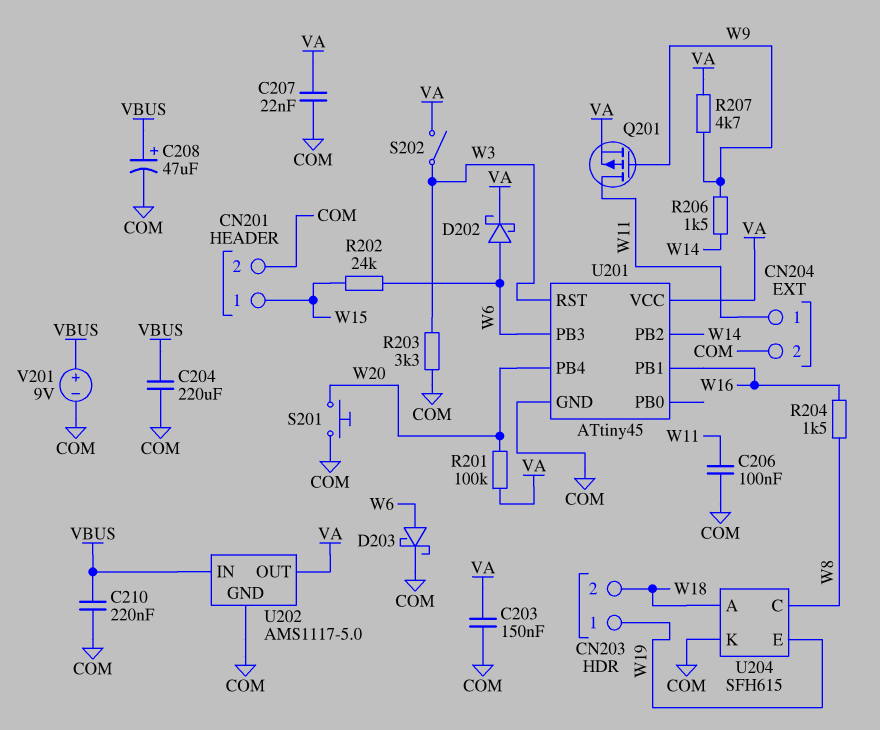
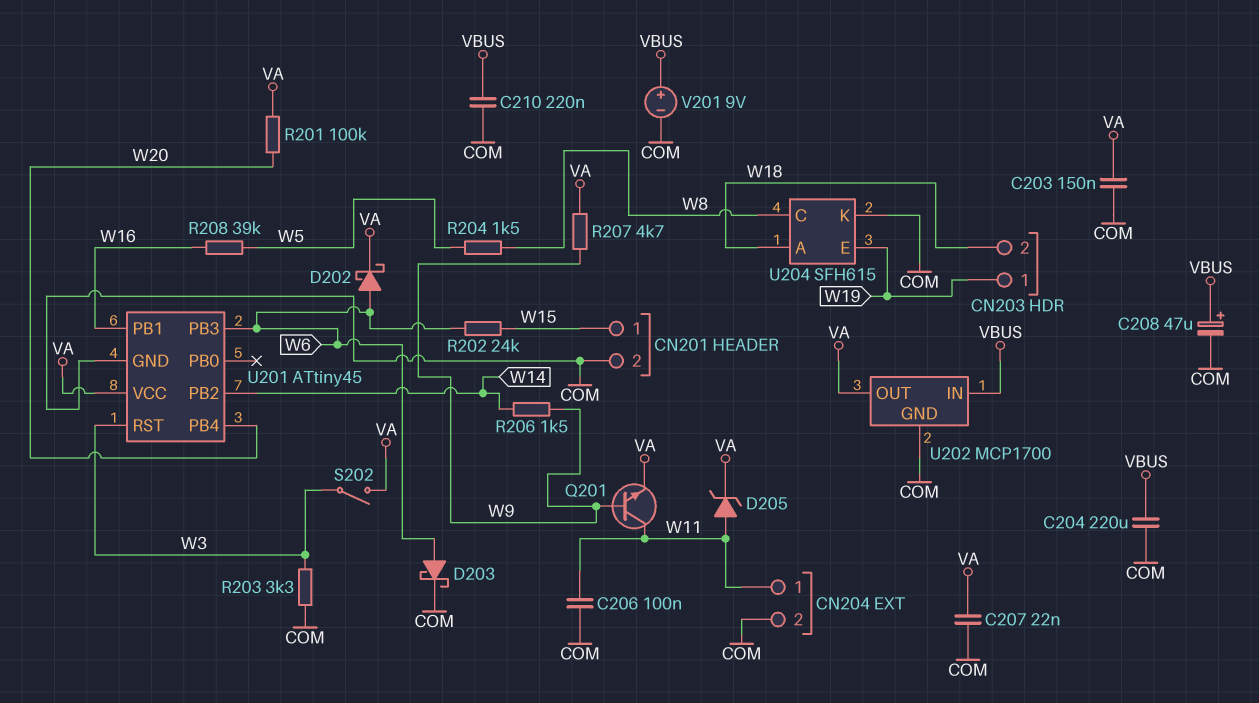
D205: none -> zener (A W11, K VA)
Q201: PMOS (G W9, D W11, S VA) -> NPN (B W9, C W11, E VA)
R204: 1.5k (W8, W16) -> 1.5k (W5, W8)
R208: none -> 39k (W5, W16)
S201: button (COM, W20) -> none
U202: AMS1117-5.0 -> MCP1700

